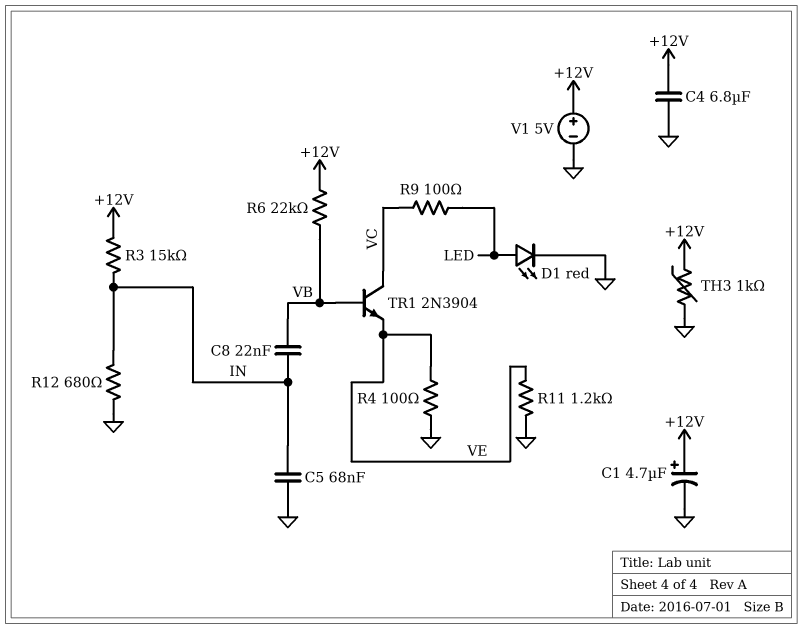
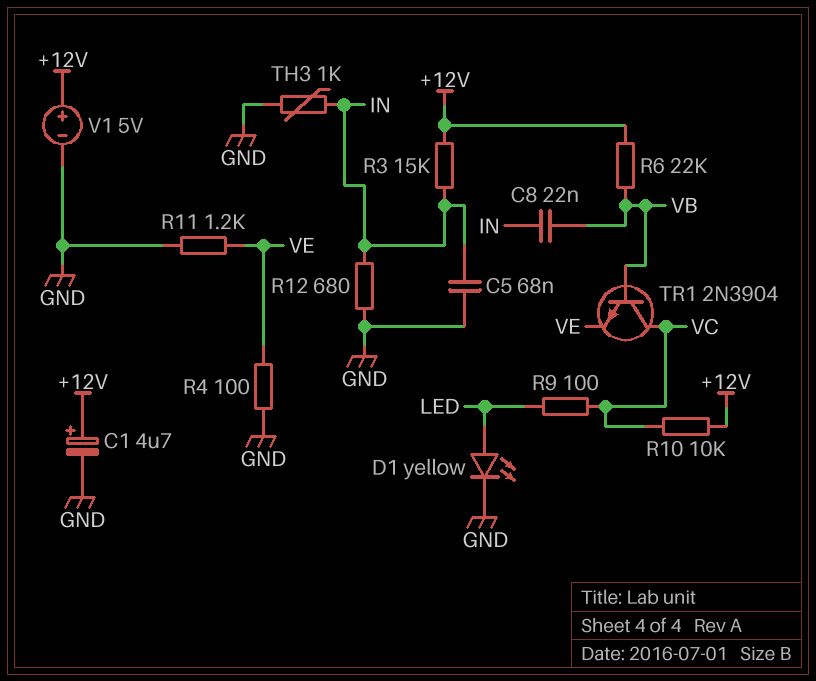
C4: 6.8uF (+12V, GND) -> none
D1: LED red (A LED, K GND) -> LED yellow (A LED, K GND)
R10: none -> 10k (+12V, VC)
TH3: 1k (+12V, GND) -> 1k (GND, IN)

